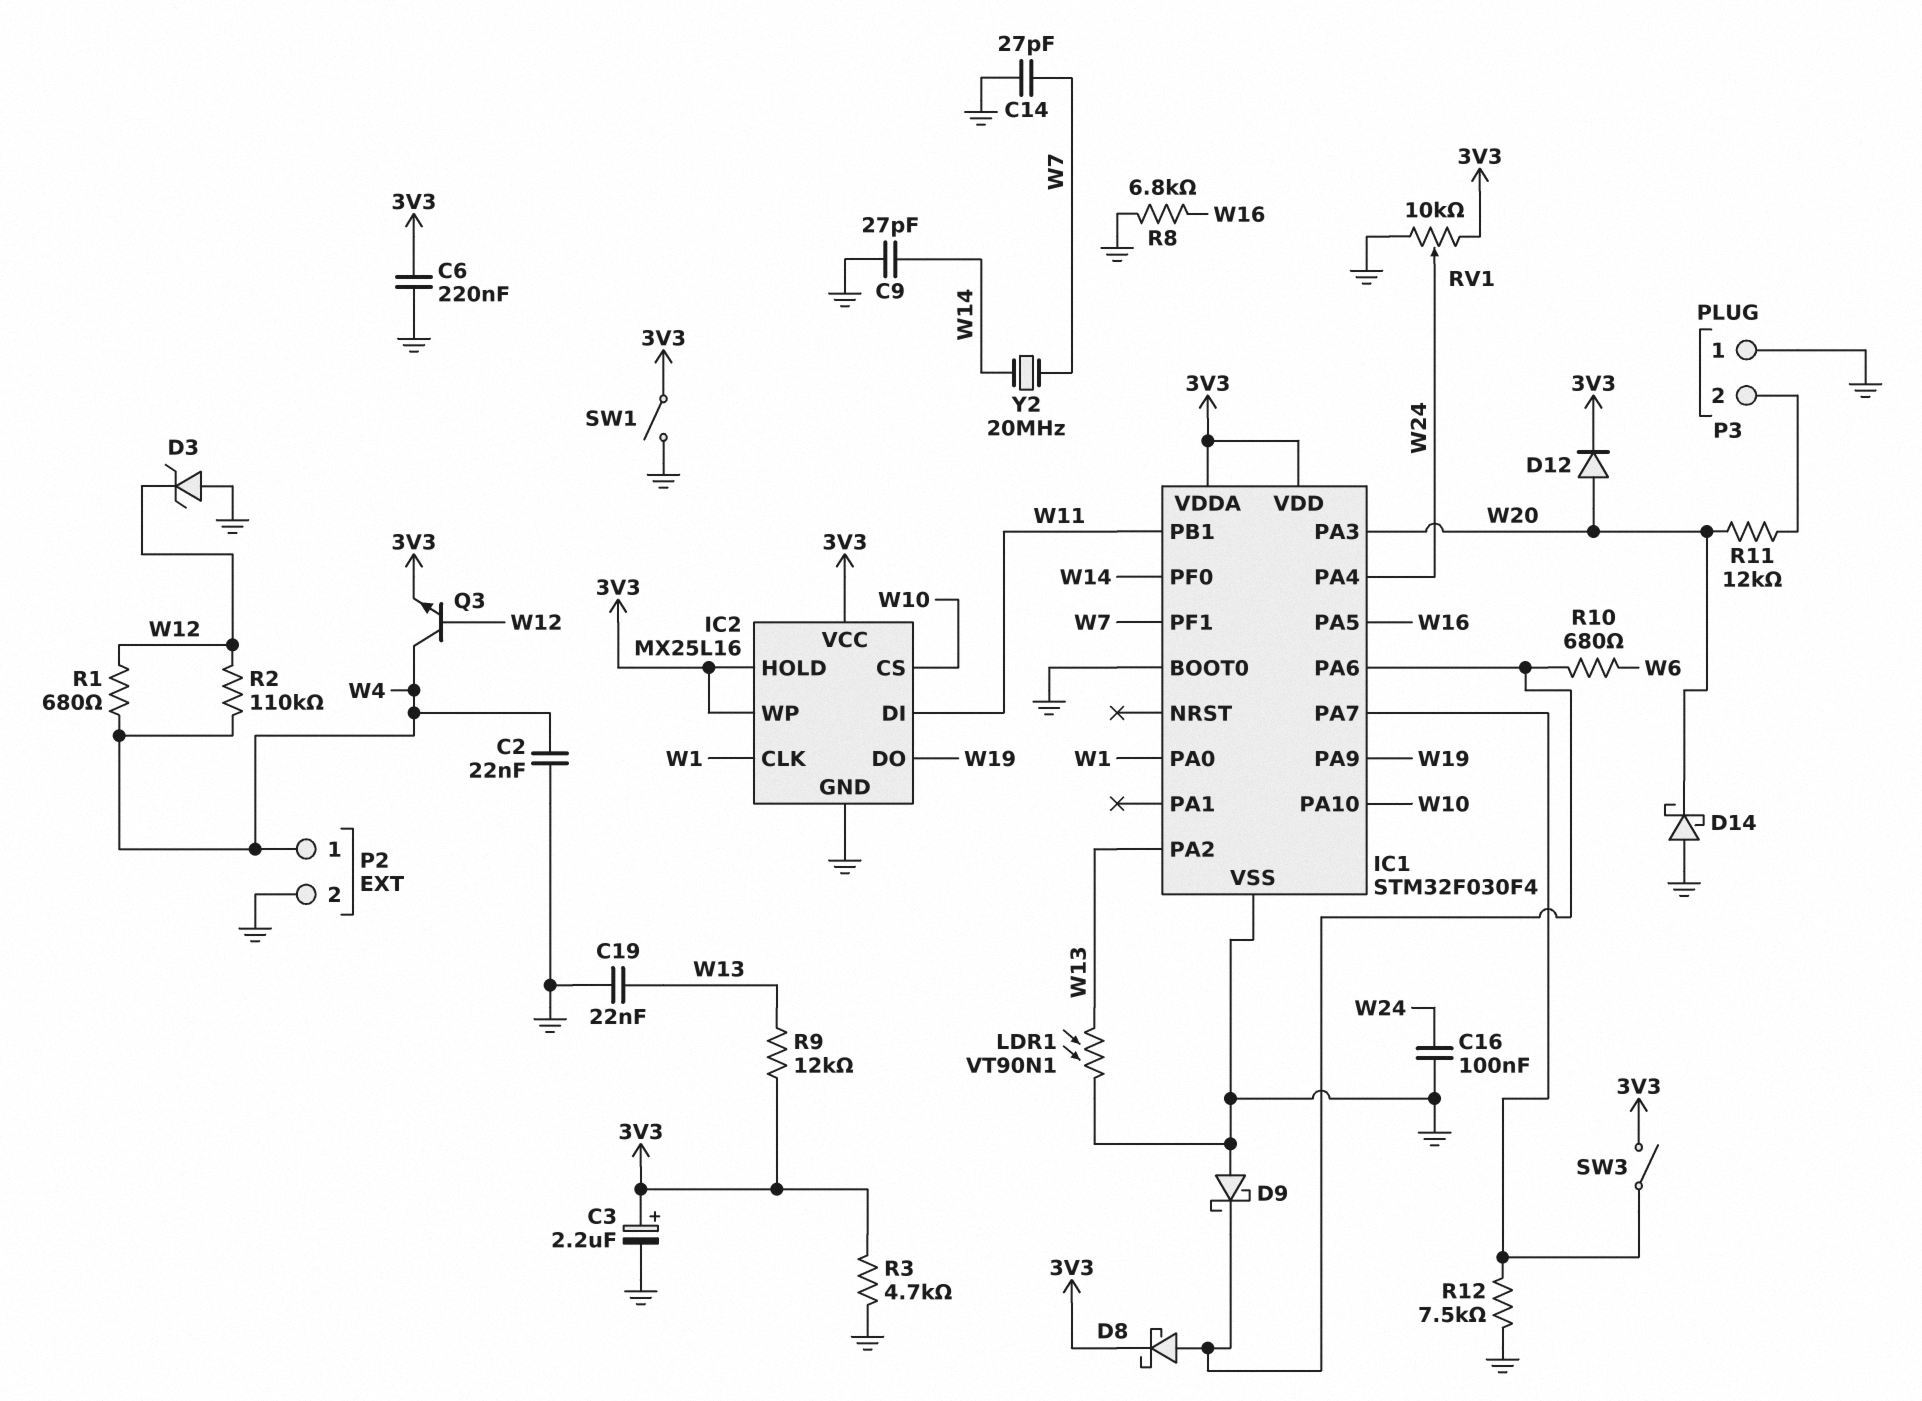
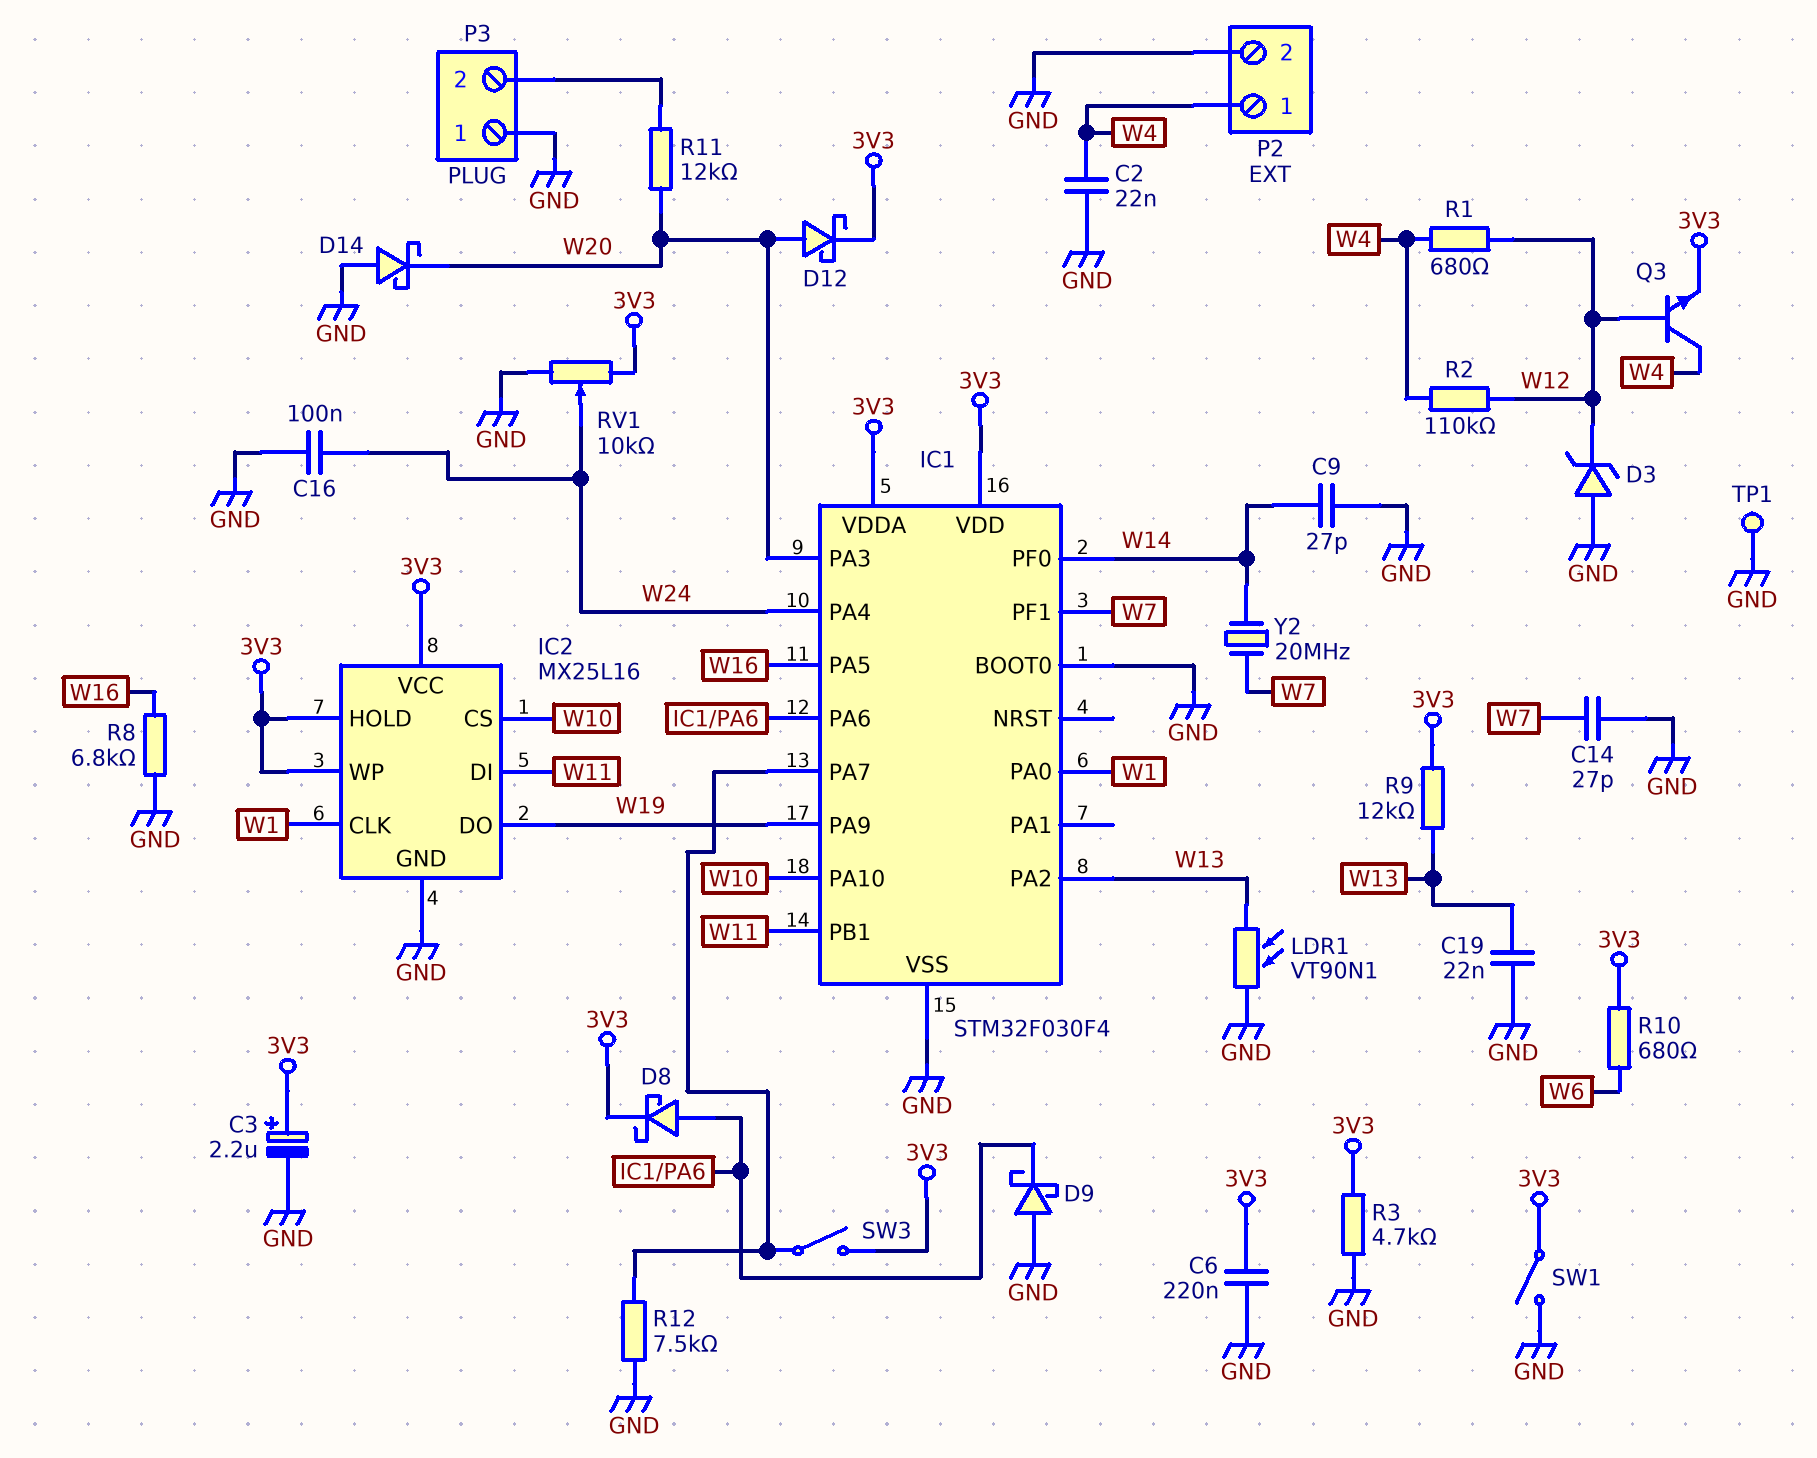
D12: diode (A W20, K 3V3) -> schottky (A W20, K 3V3)
R10: 680 (IC1/PA6, W6) -> 680 (3V3, W6)
TP1: none -> test point (GND)

